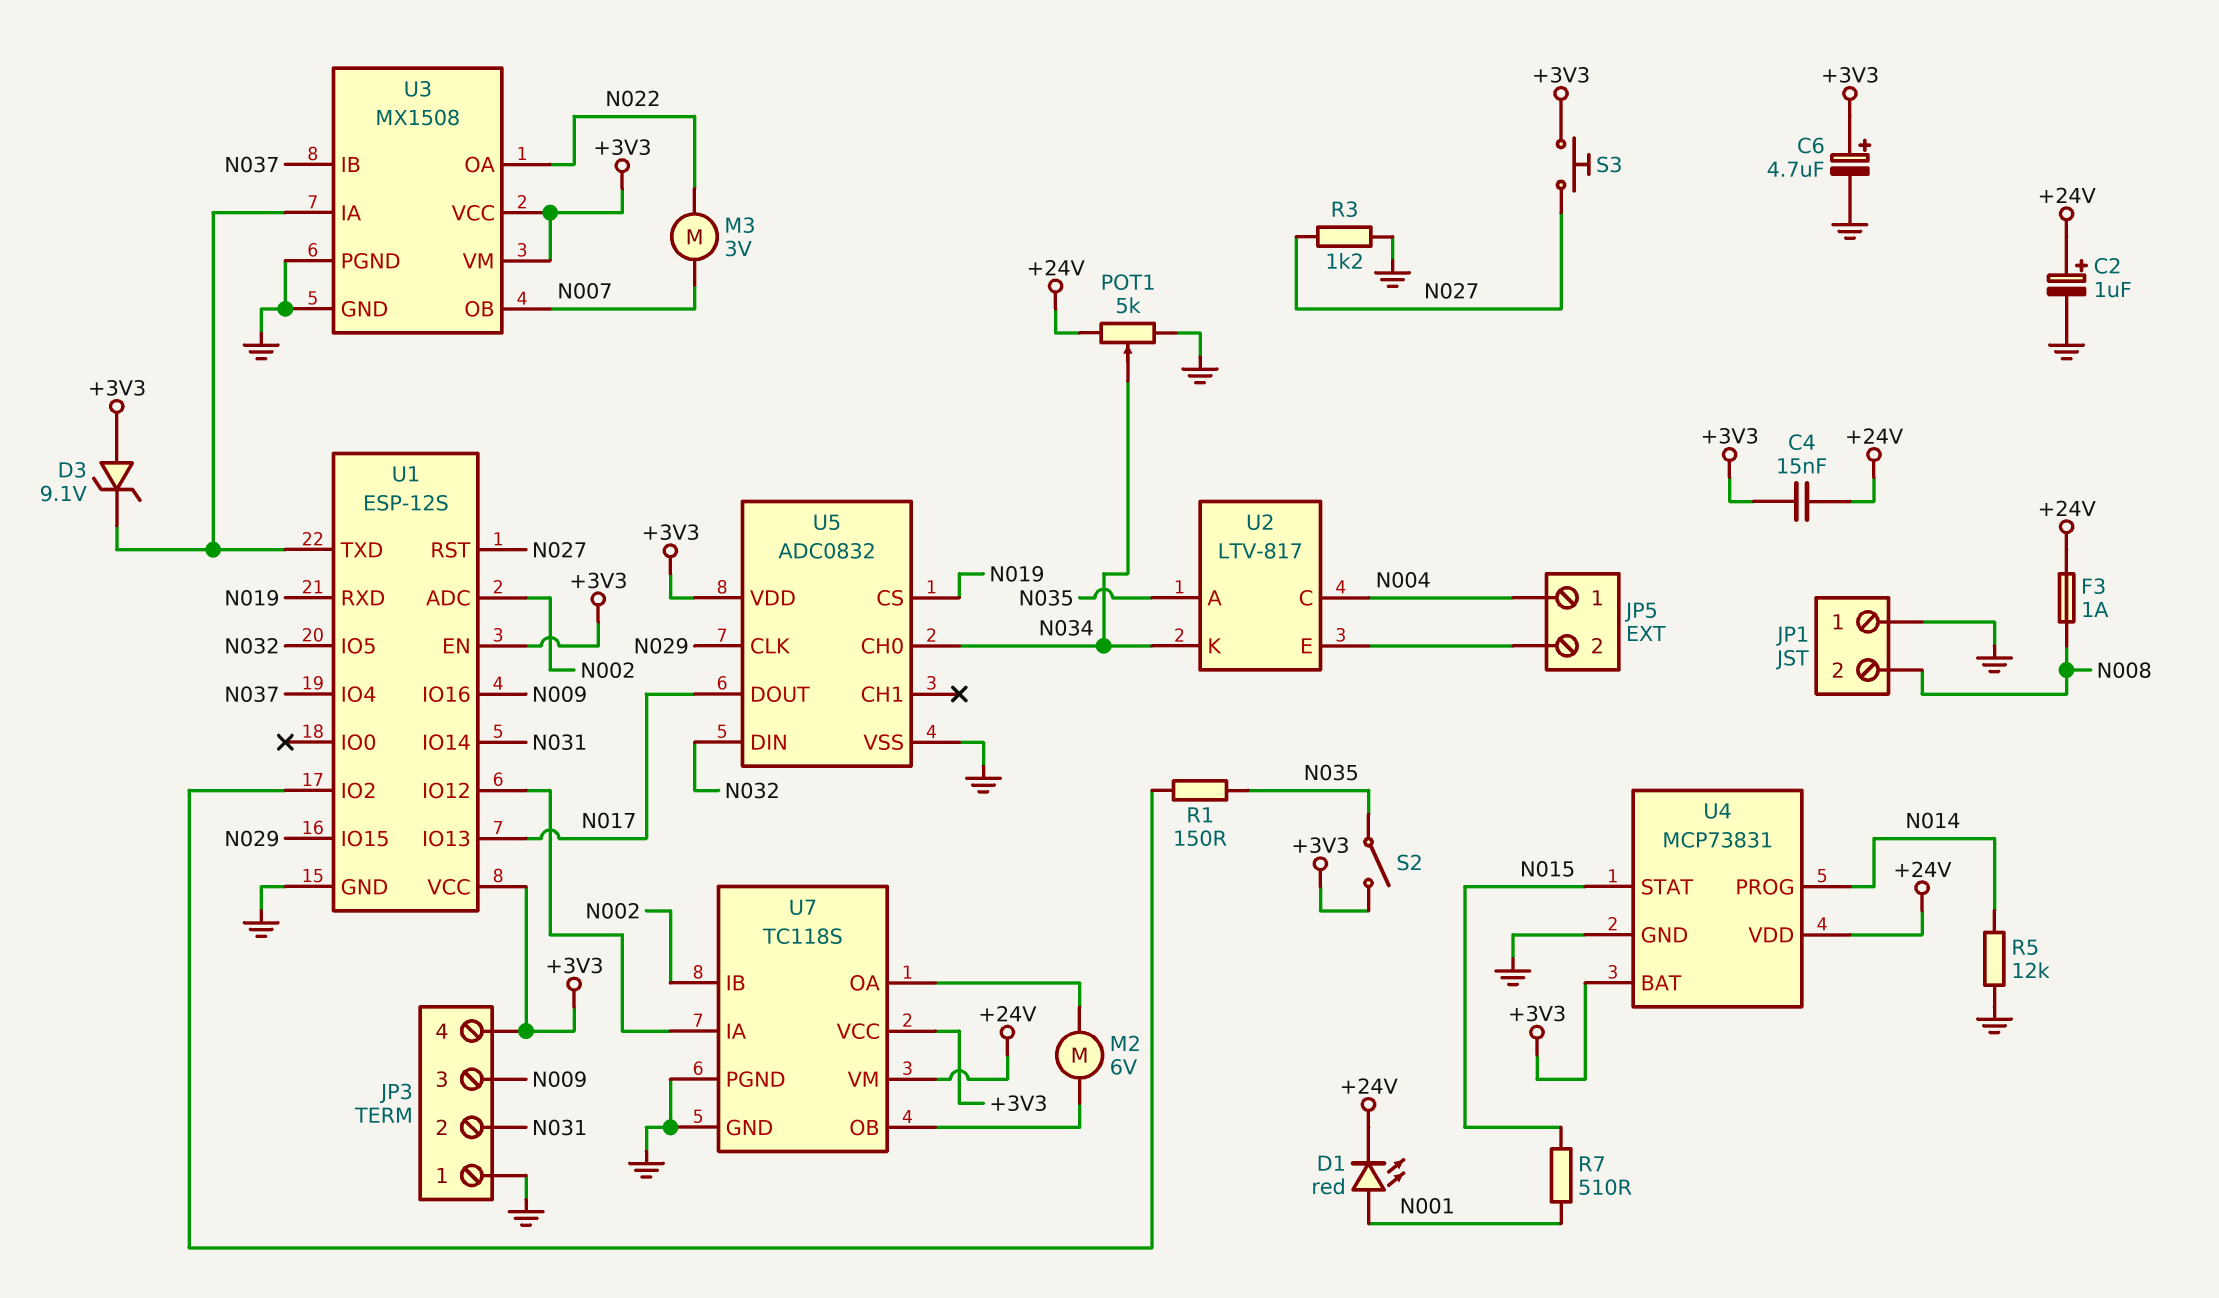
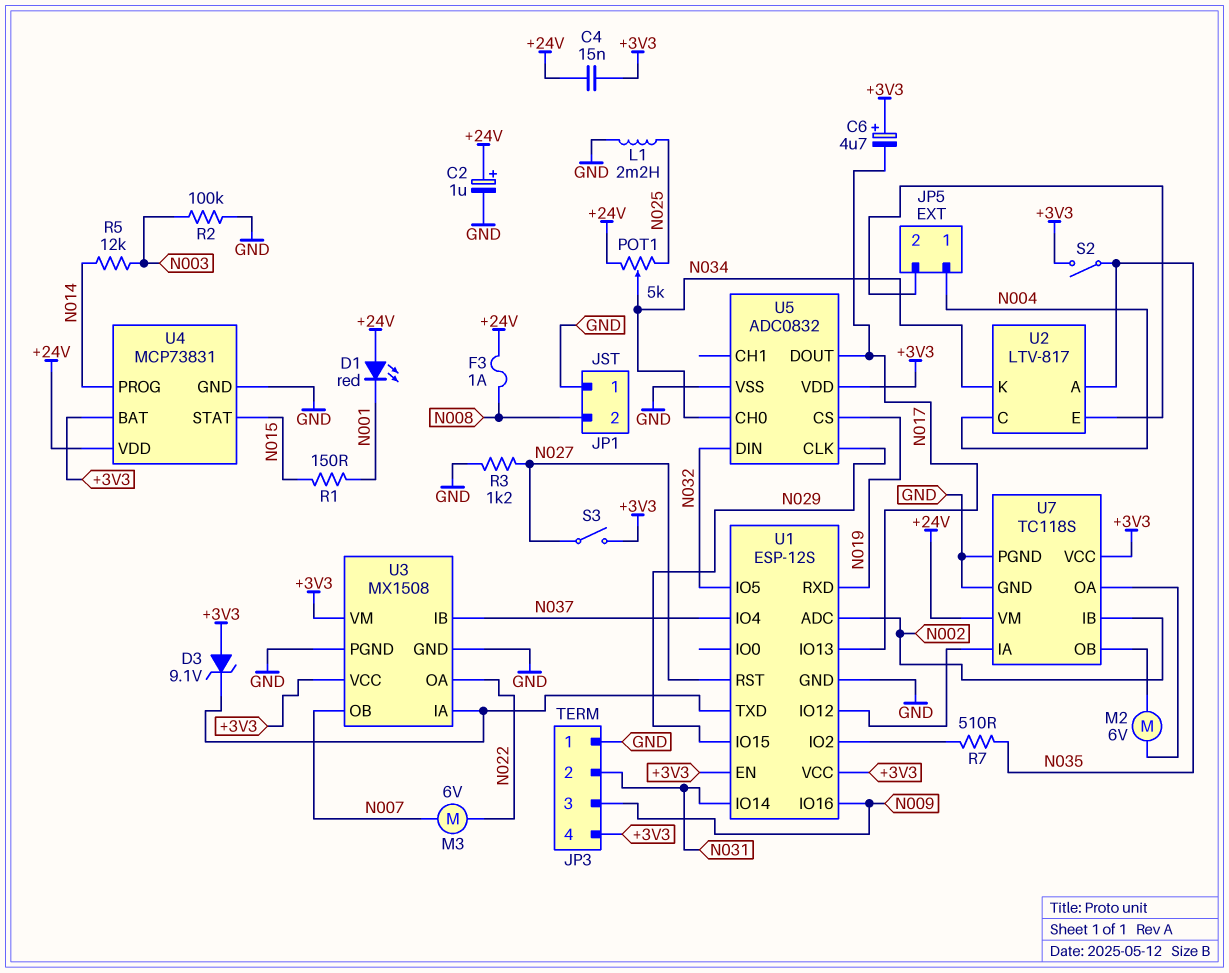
C6: 4.7uF (plus +3V3, minus GND) -> 4.7uF (plus +3V3, minus N017)
D1: LED red (A N001, K +24V) -> LED red (A +24V, K N001)
L1: none -> 2.2mH (GND, N025)
M3: motor 3V (N007, N022) -> motor 6V (N007, N022)
POT1: 5k (+24V, GND, wiper N034) -> 5k (+24V, N025, wiper N034)
R1: 150 (N035, U1/IO2) -> 150 (N001, N015)
R2: none -> 100k (GND, N003)
R5: 12k (GND, N014) -> 12k (N003, N014)
R7: 510 (N001, N015) -> 510 (N035, U1/IO2)
S3: button (+3V3, N027) -> switch (+3V3, N027)

